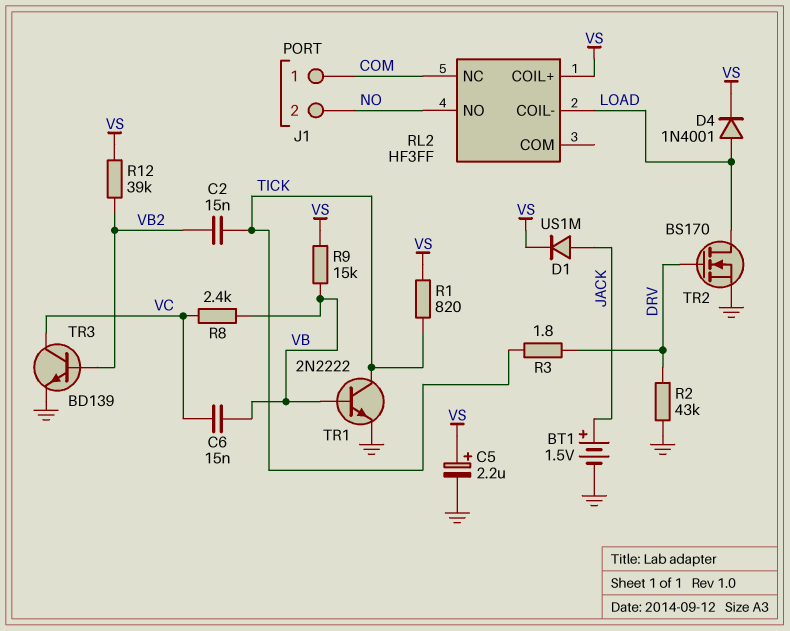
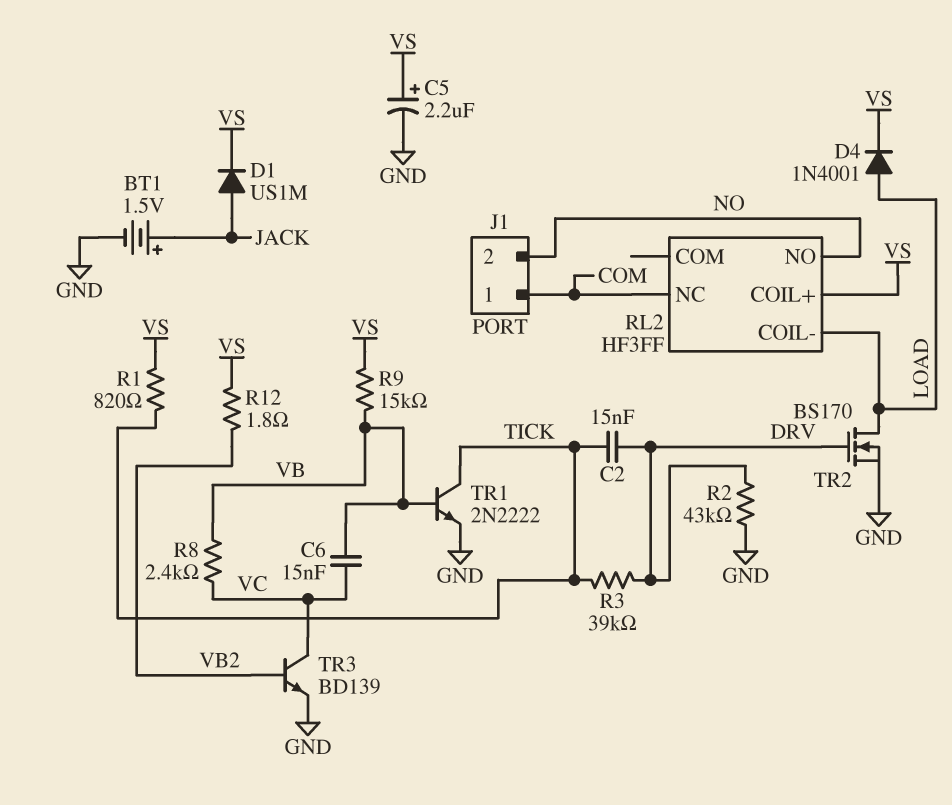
C2: 15nF (TICK, VB2) -> 15nF (DRV, TICK)
R3: 1.8 (DRV, TICK) -> 39k (DRV, TICK)
R12: 39k (VB2, VS) -> 1.8 (VB2, VS)

